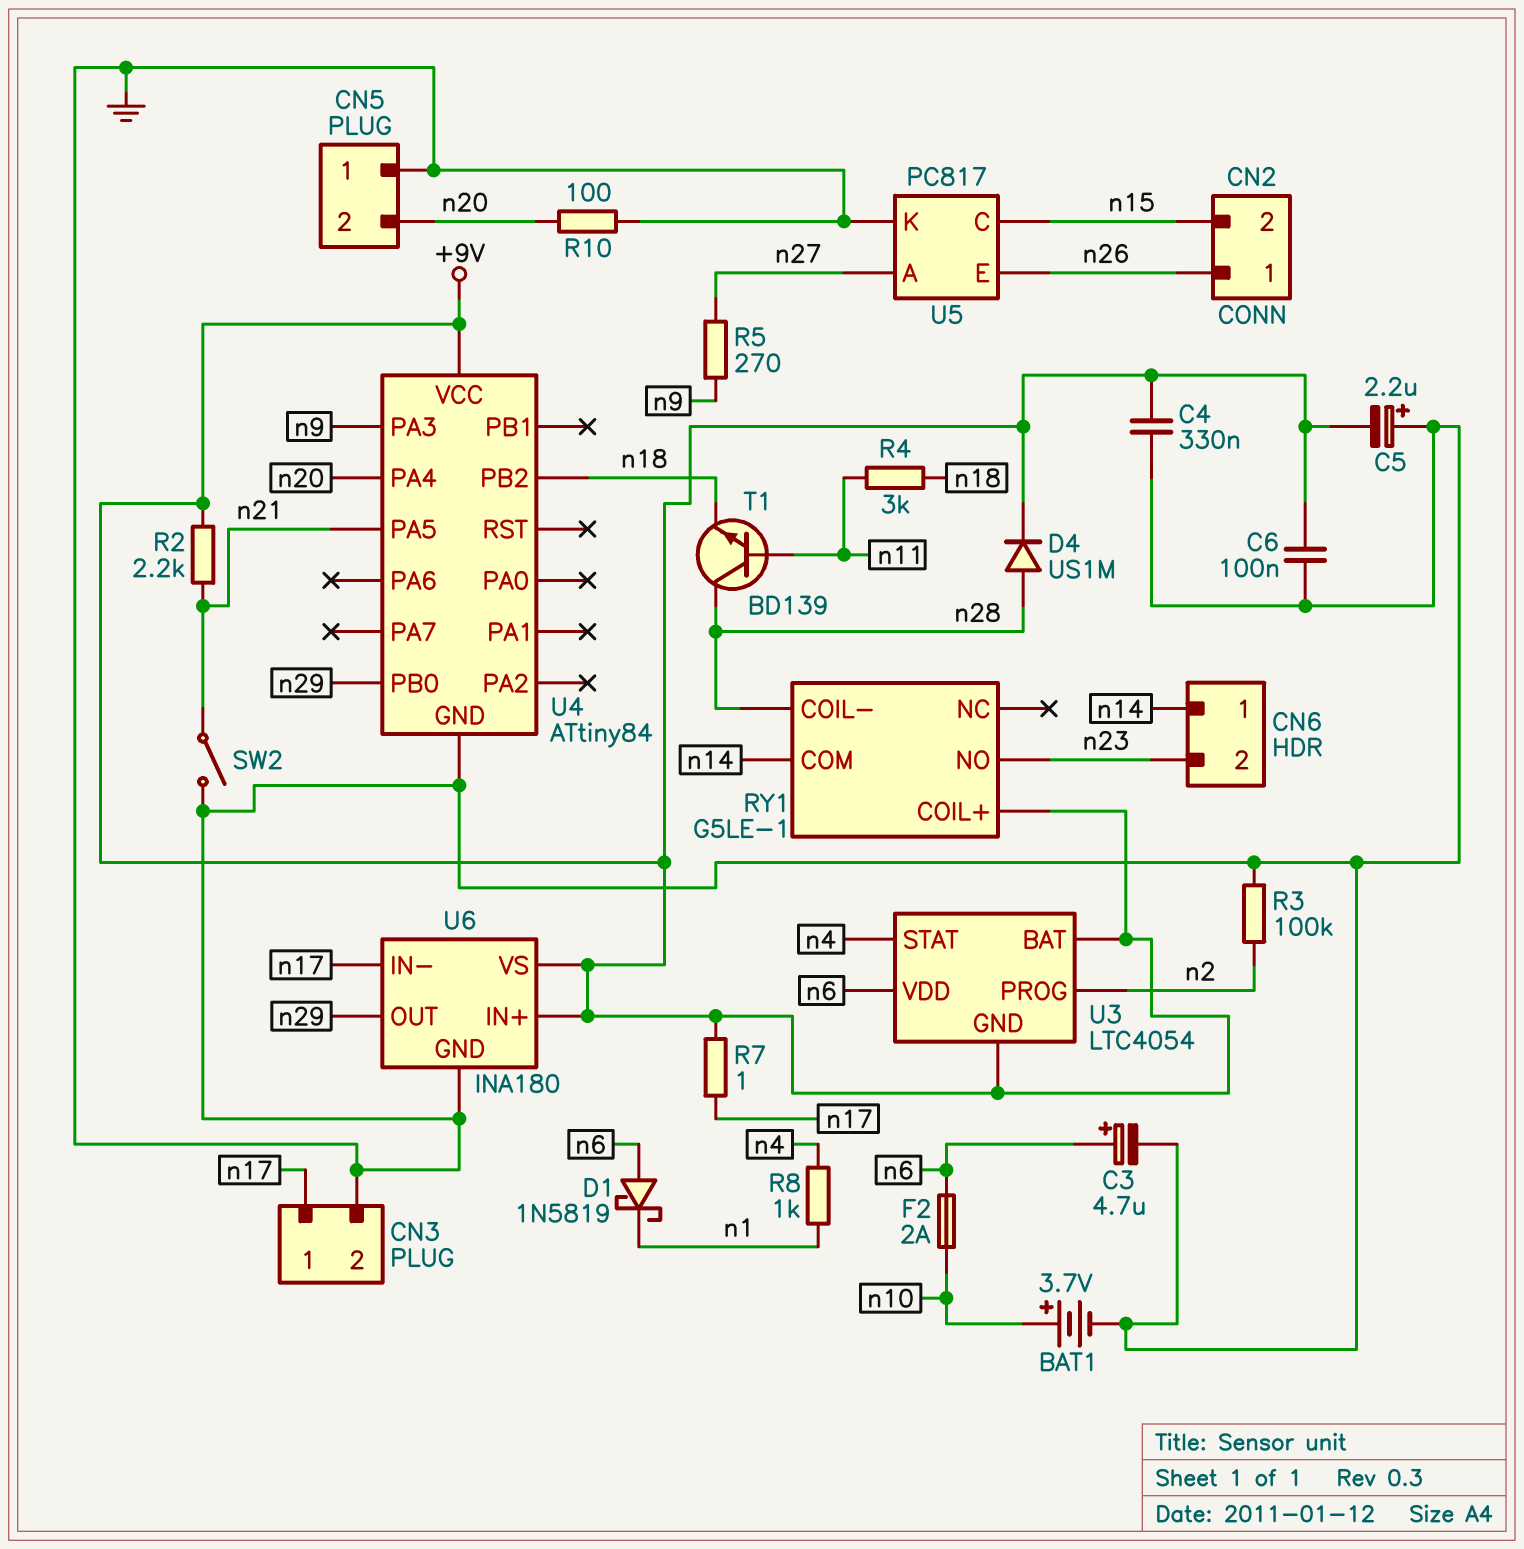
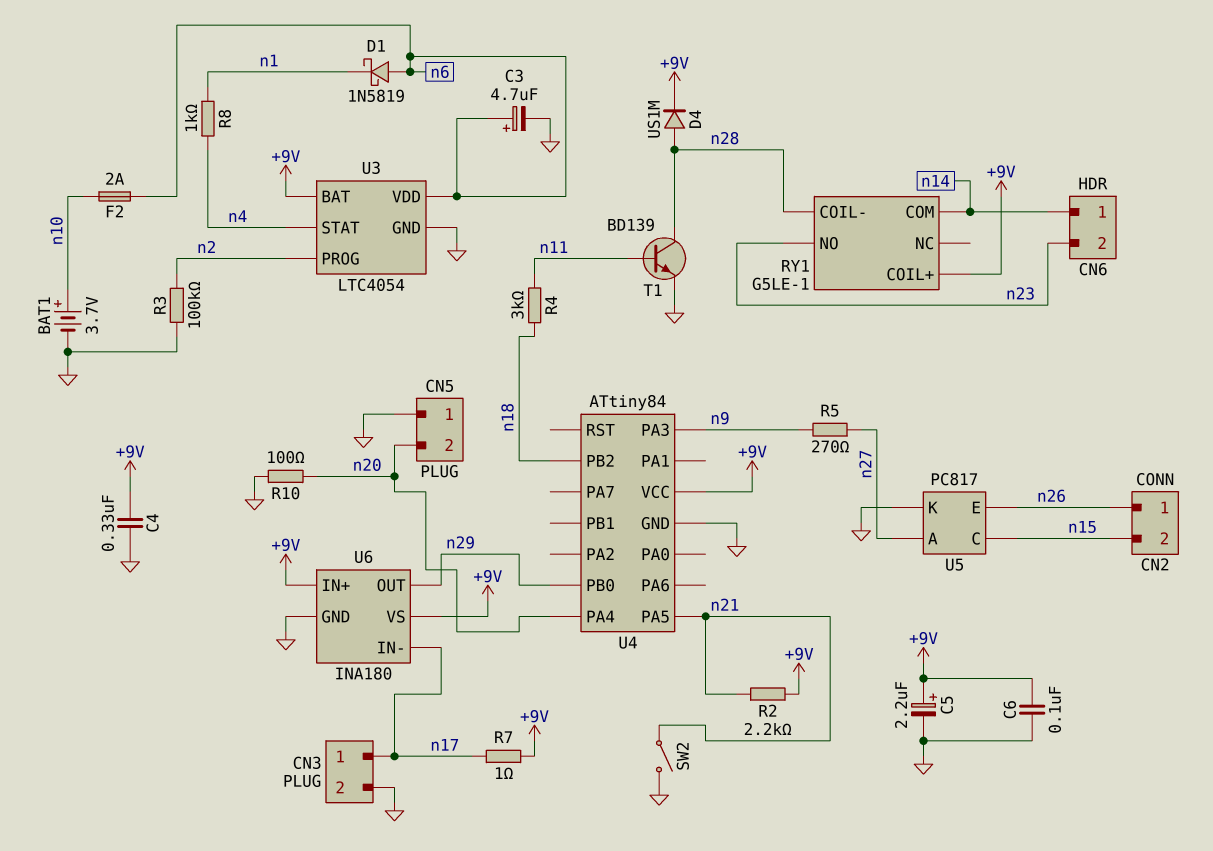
C5: 2.2uF (plus GND, minus +9V) -> 2.2uF (plus +9V, minus GND)
T1: NPN BD139 (B n11, C n28, E n18) -> NPN BD139 (B n11, C n28, E GND)
U3 pin GND: +9V -> GND

